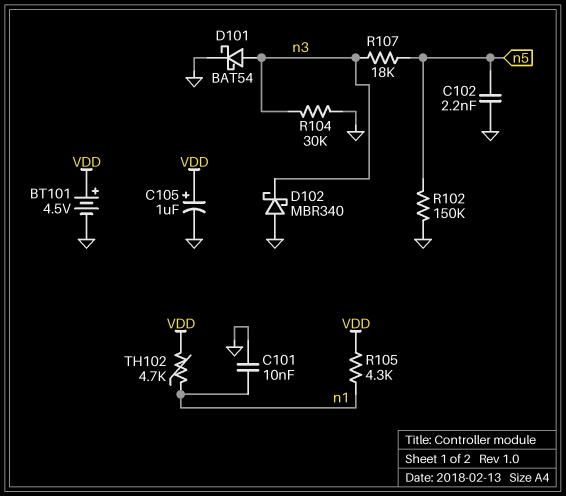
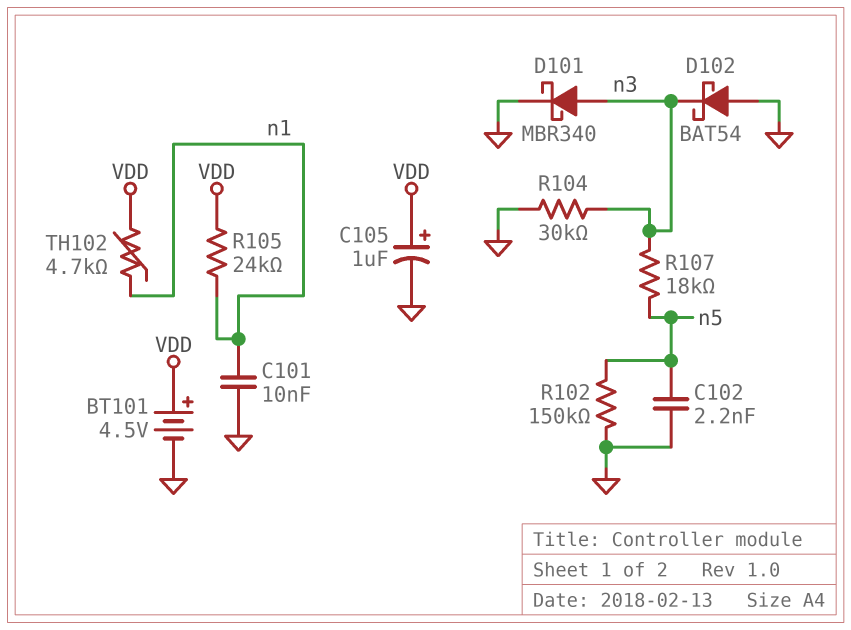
D101: schottky BAT54 (A n3, K GND) -> schottky MBR340 (A n3, K GND)
D102: schottky MBR340 (A GND, K n3) -> schottky BAT54 (A GND, K n3)
R105: 4.3k (VDD, n1) -> 24k (VDD, n1)

